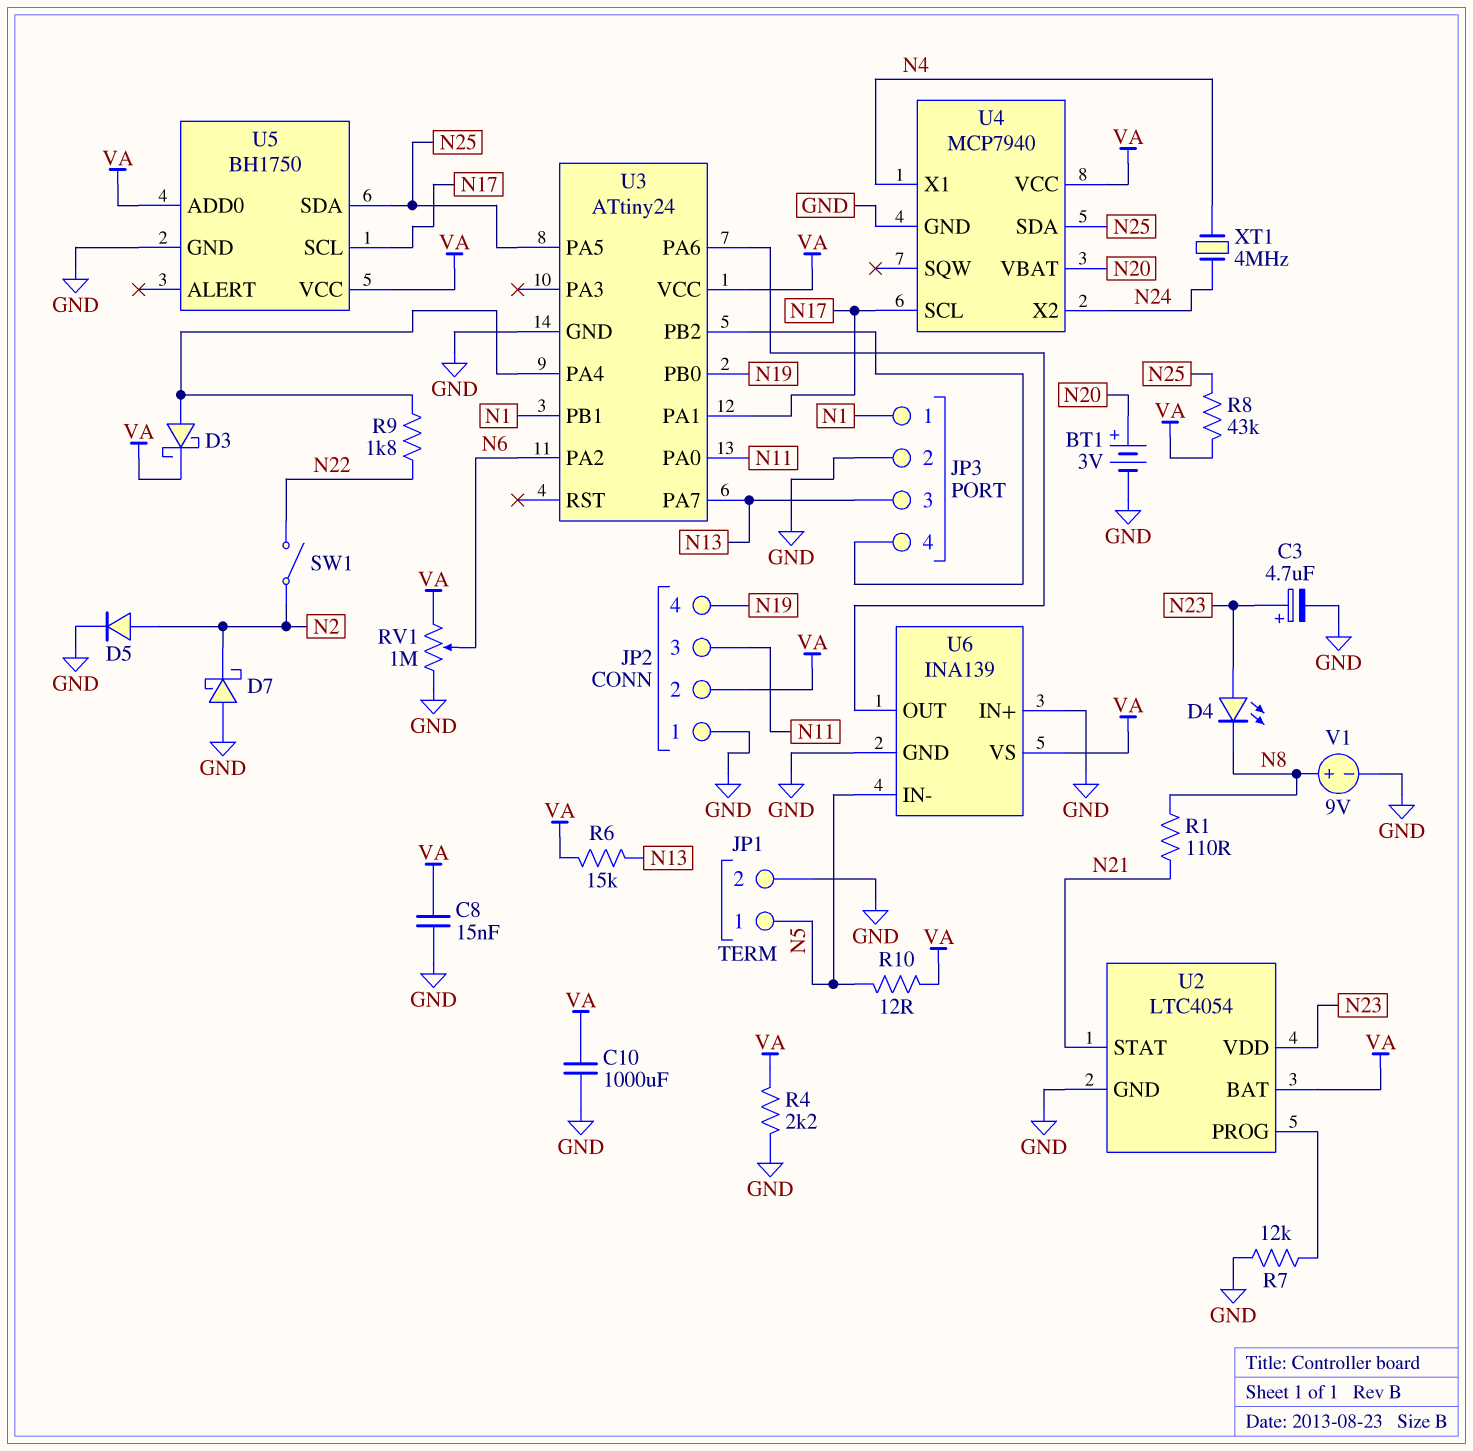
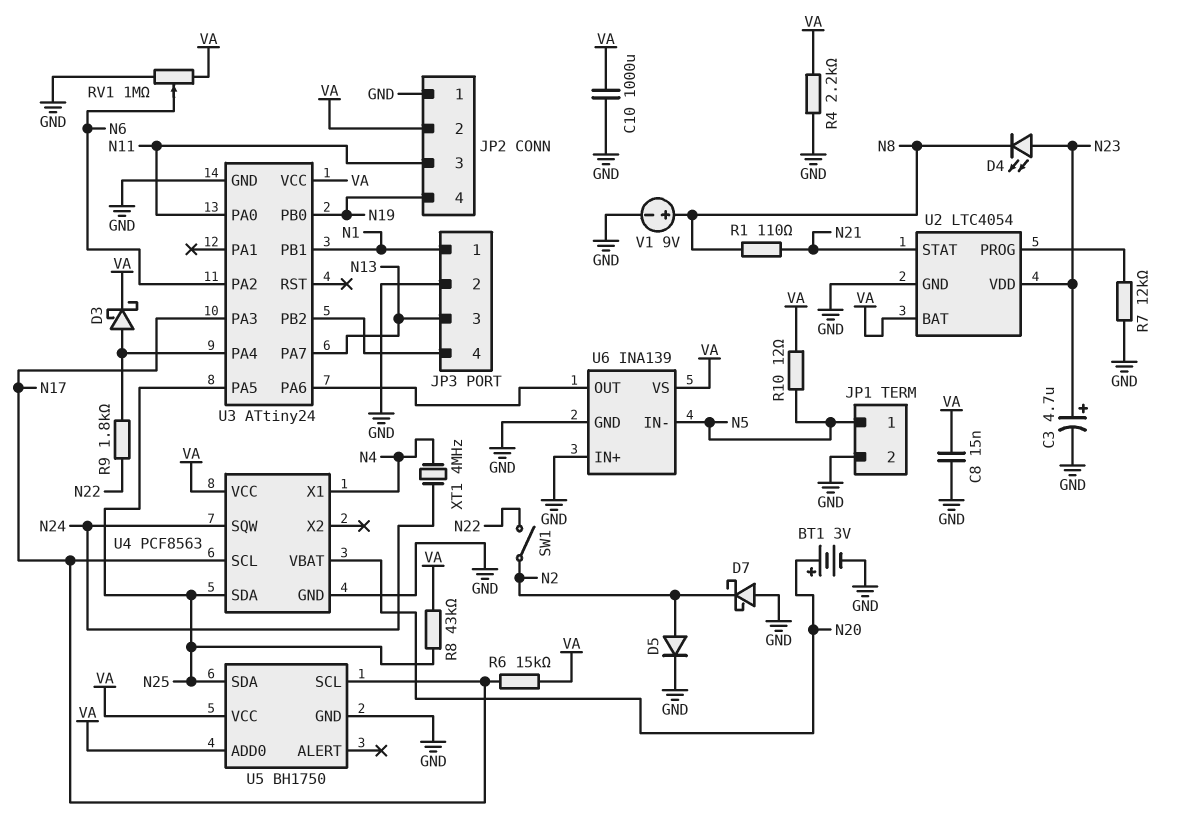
R6: 15k (N13, VA) -> 15k (N17, VA)
U3 pin PA1: N17 -> none
U3 pin PA3: none -> N17
U4: MCP7940 -> PCF8563
U4 pin SQW: none -> N24
U4 pin X2: N24 -> none

